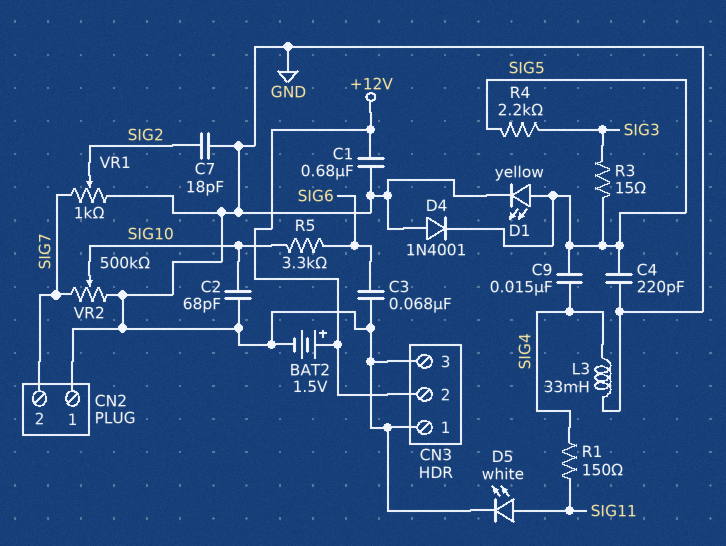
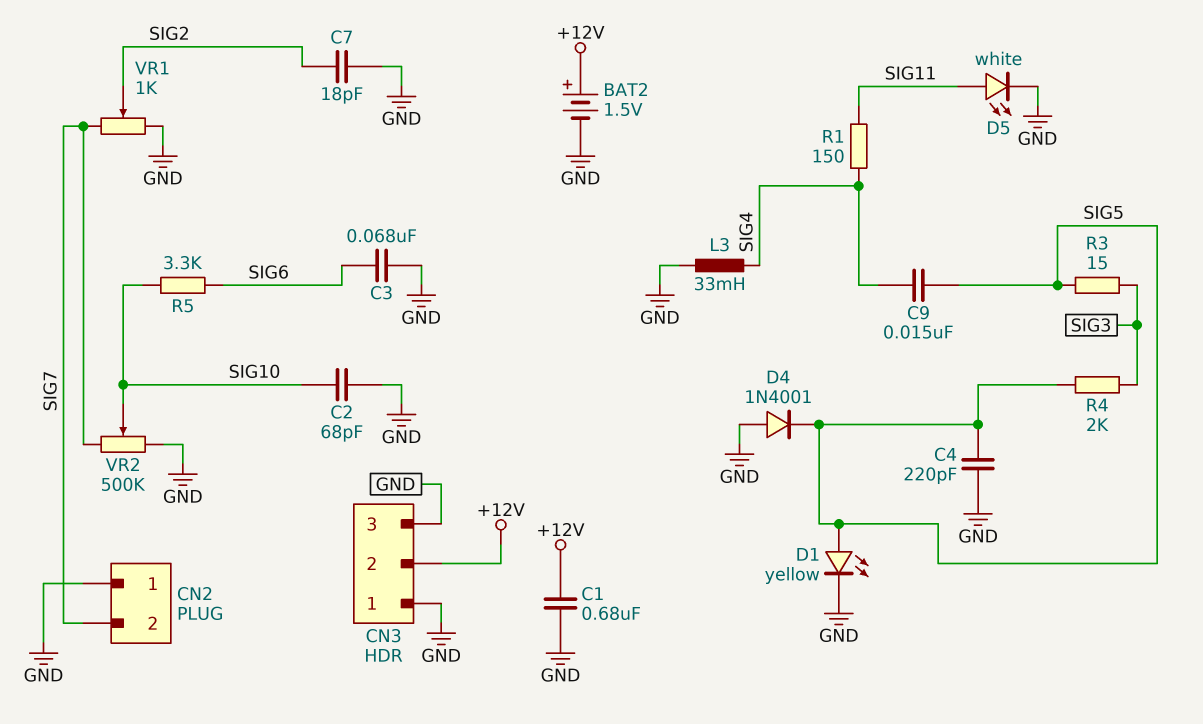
R4: 2.2k (SIG3, SIG5) -> 2k (SIG3, SIG5)

